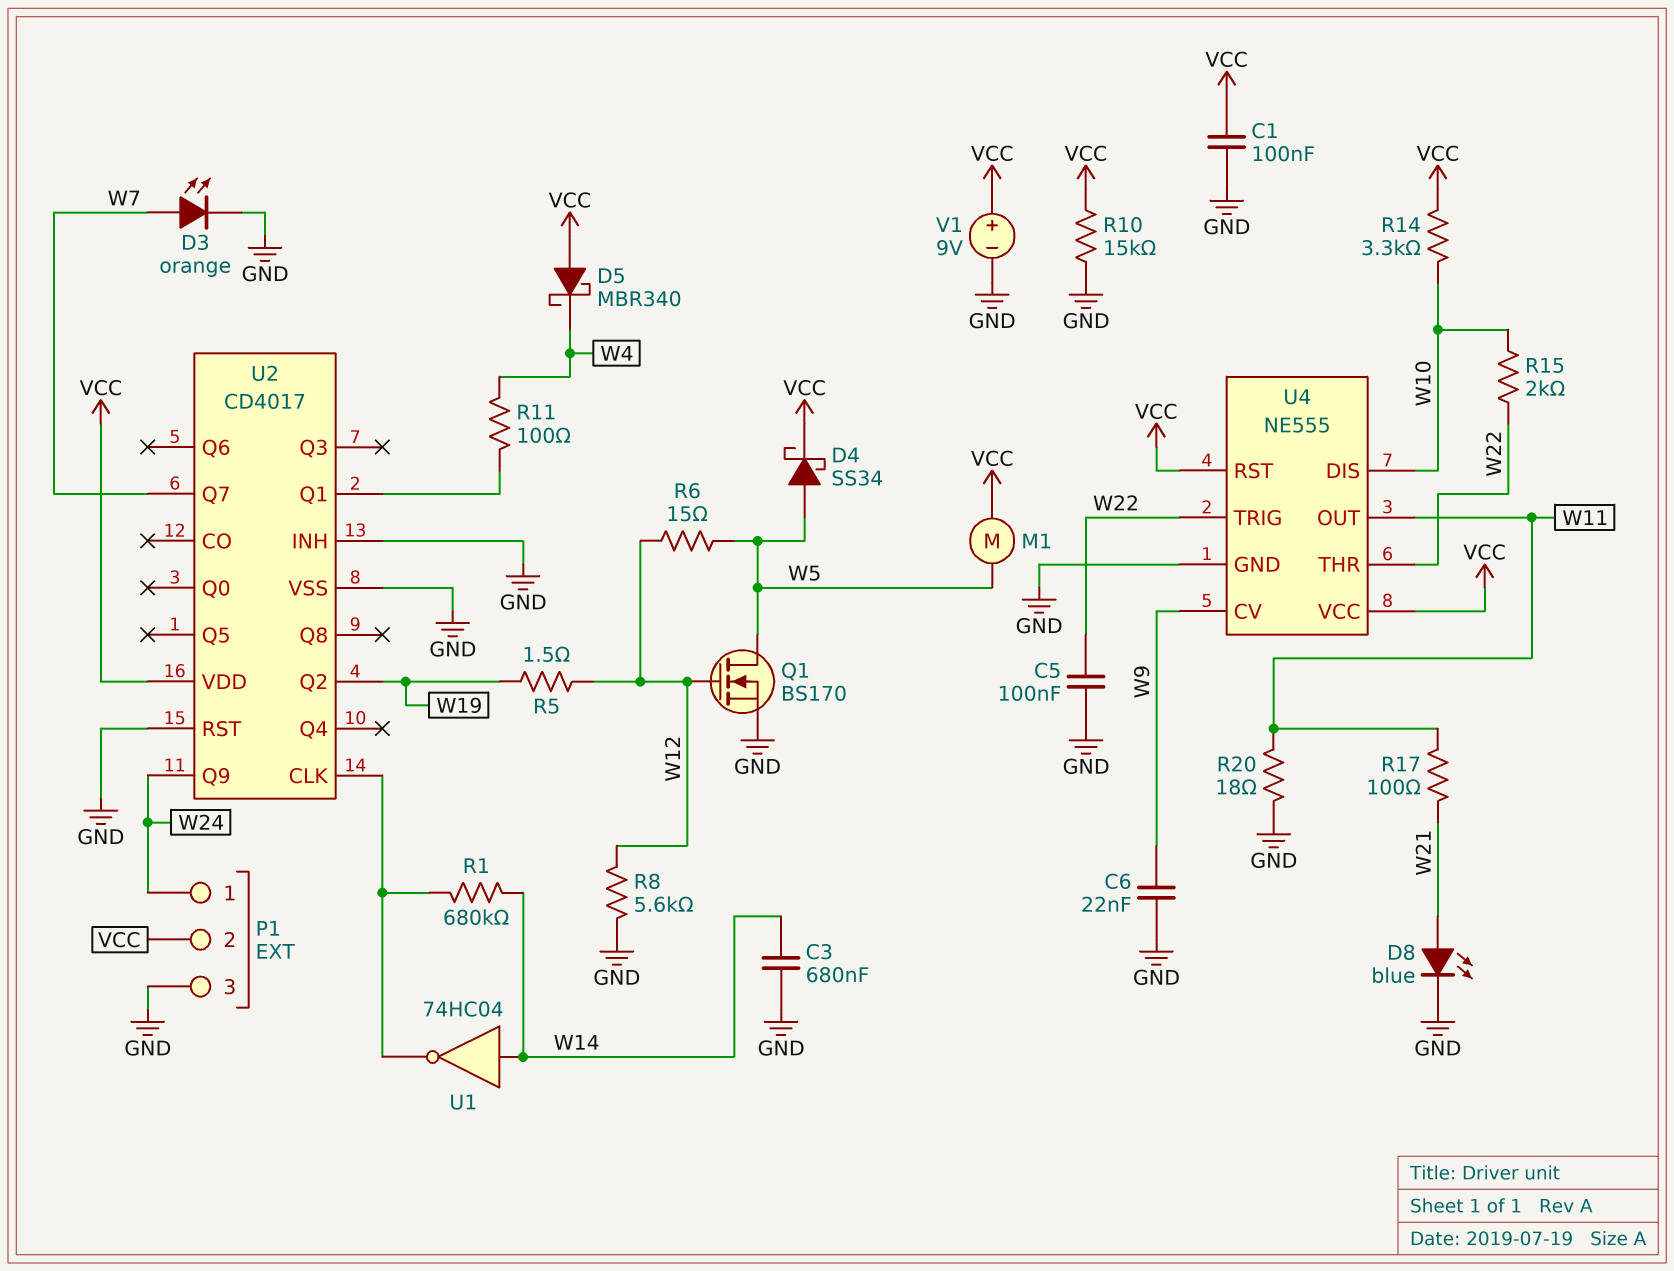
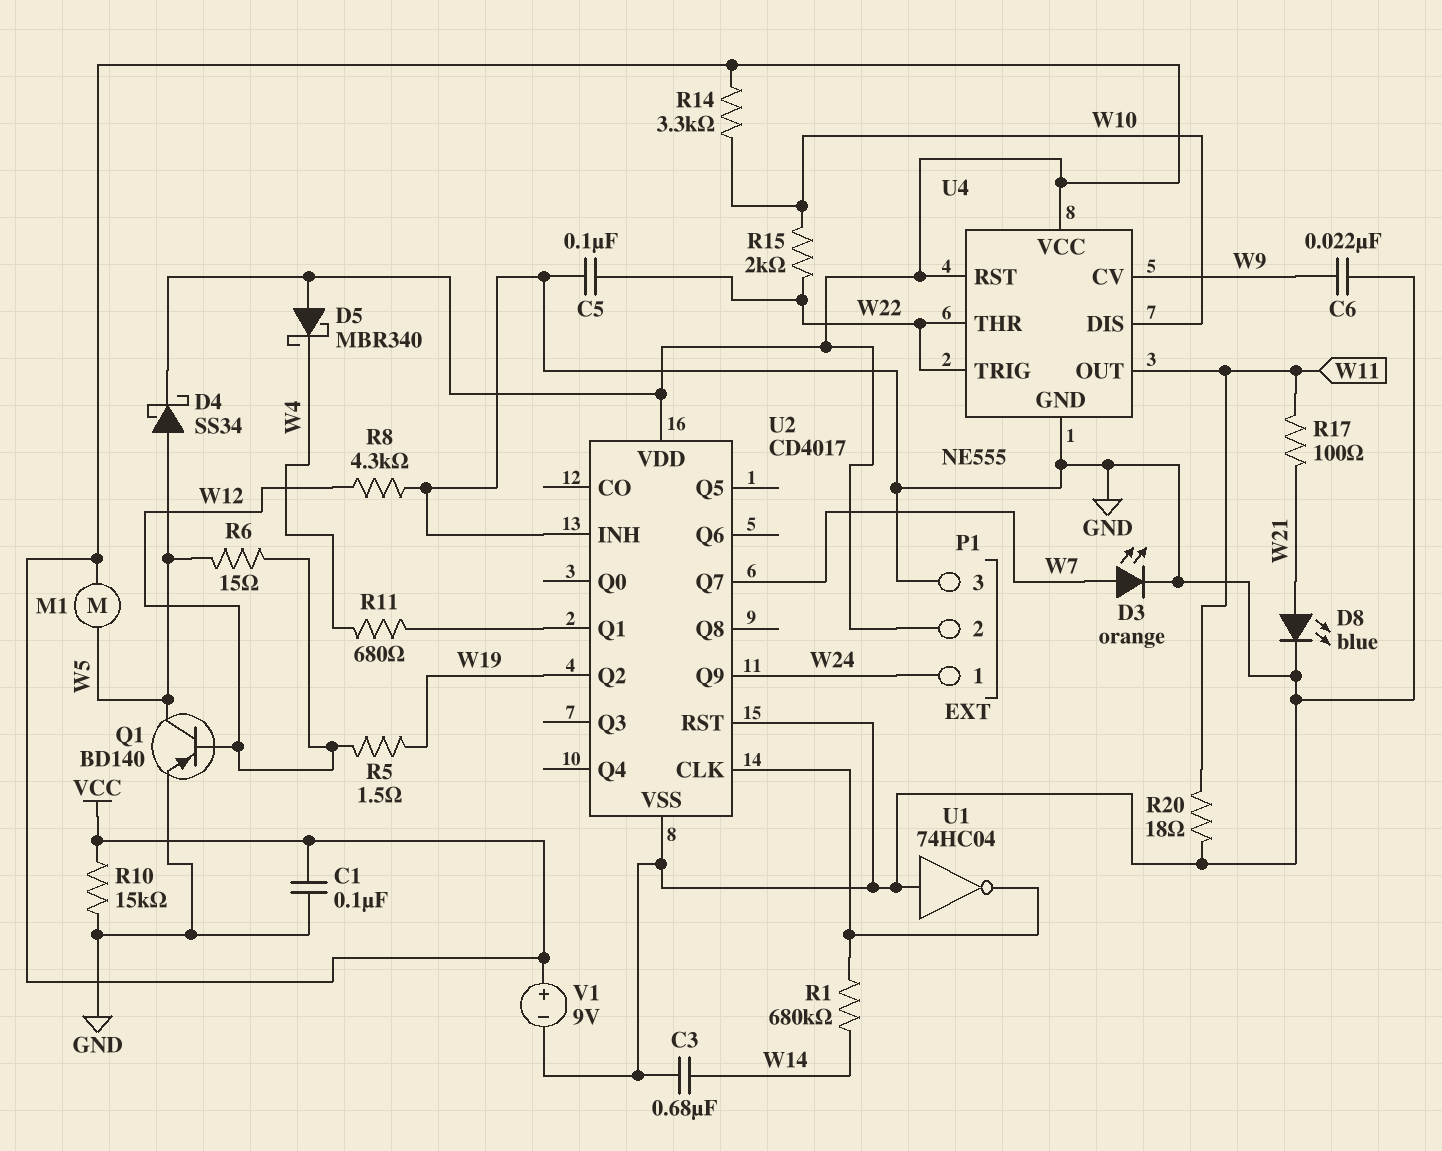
Q1: NMOS BS170 (G W12, D W5, S GND) -> PNP BD140 (B W12, C W5, E GND)
R8: 5.6k (GND, W12) -> 4.3k (GND, W12)
R11: 100 (U2/Q1, W4) -> 680 (U2/Q1, W4)
U1: NOT 74HC04 (in W14, out U2/CLK) -> NOT 74HC04 (in GND, out U2/CLK)

